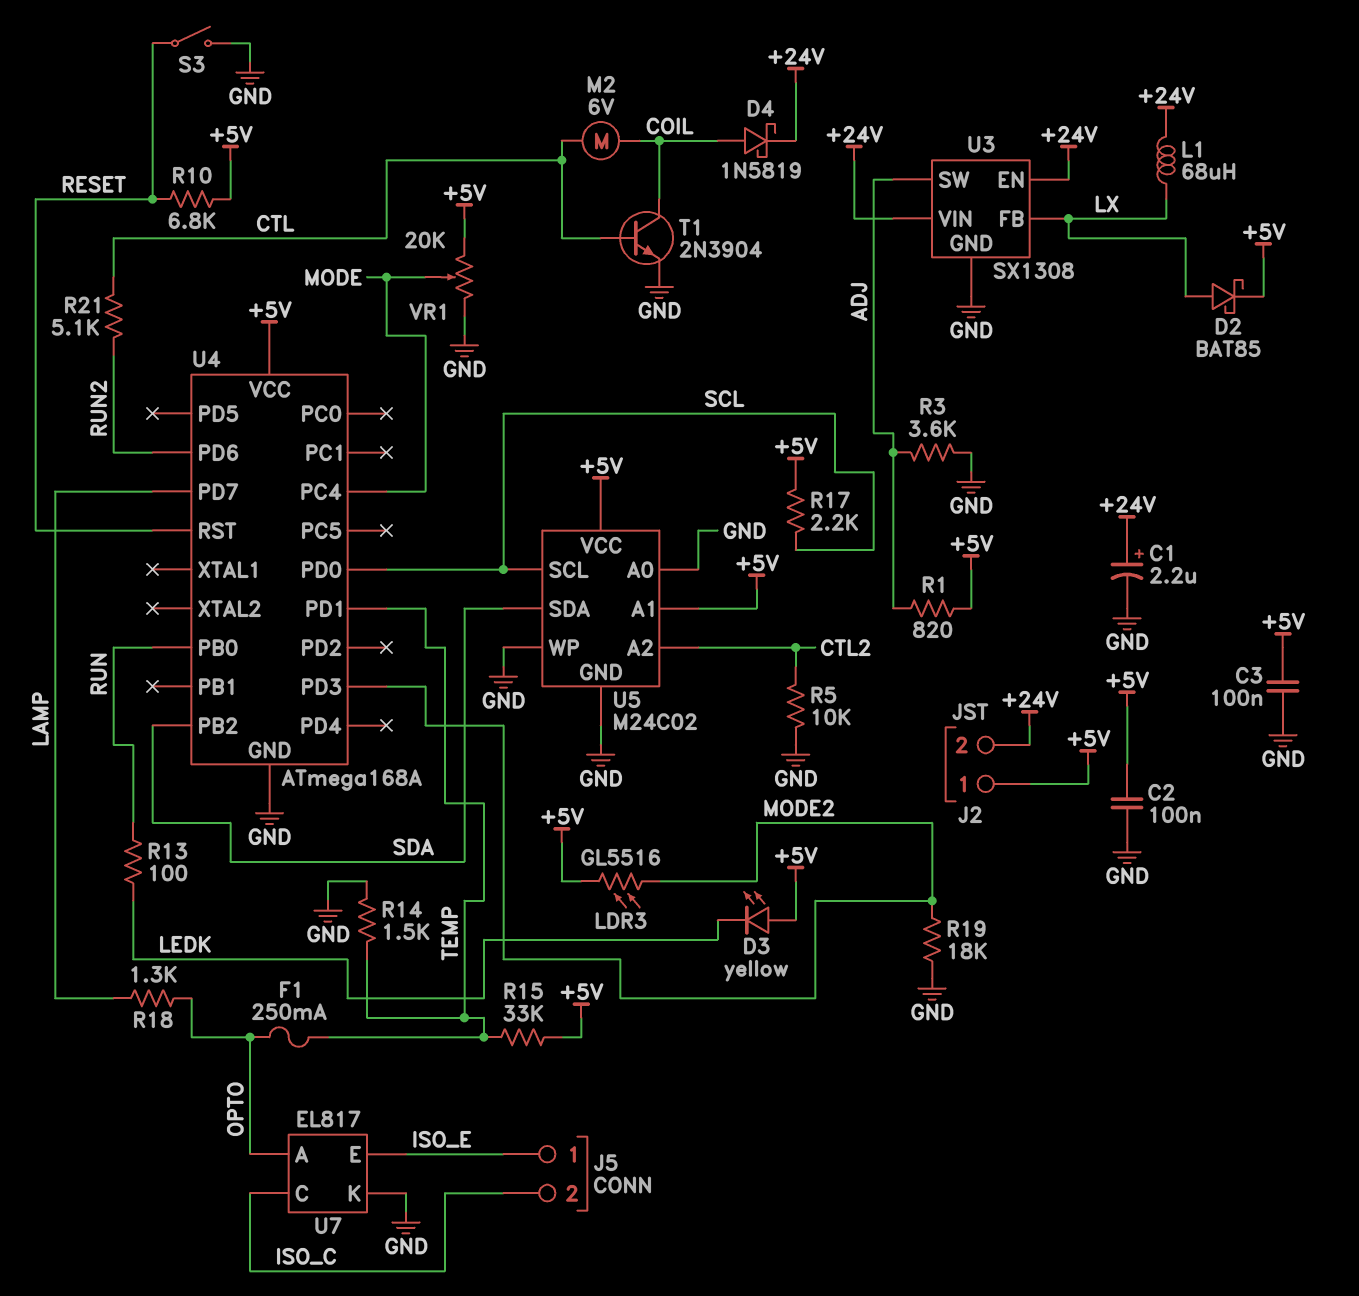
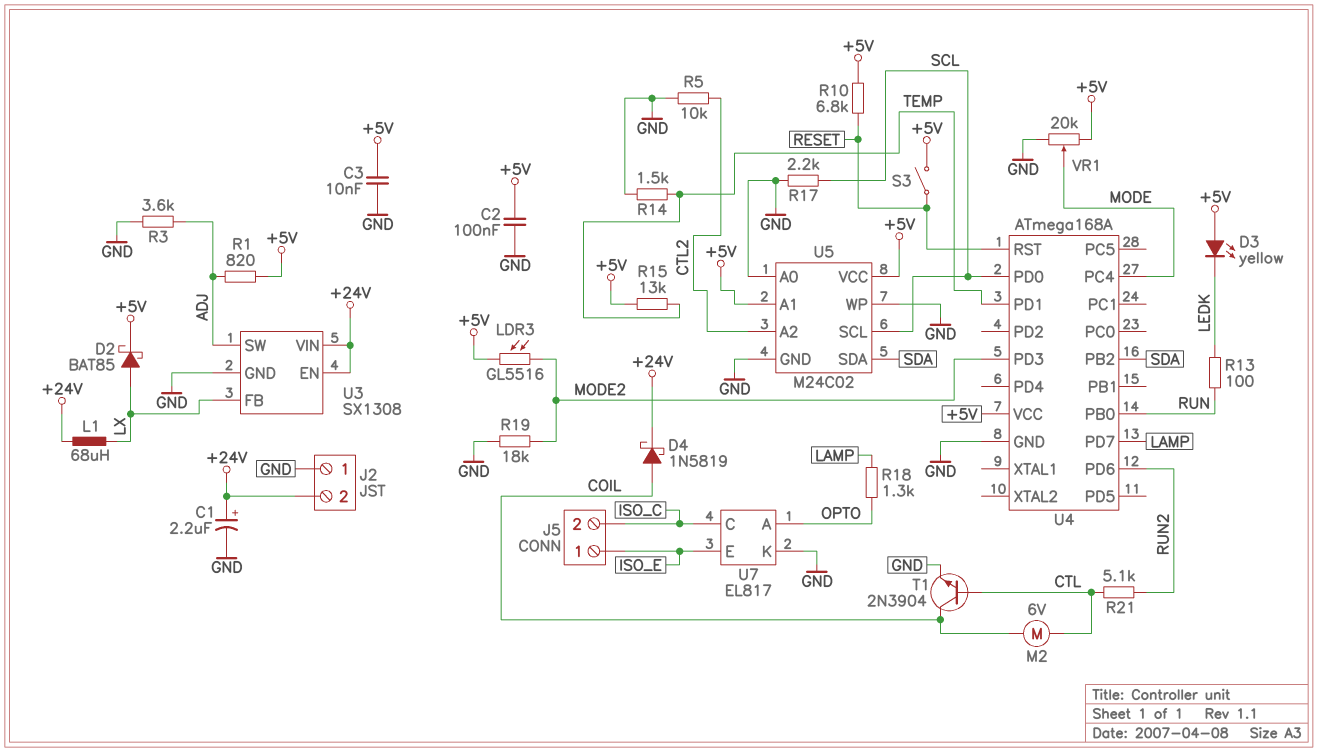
C3: 100nF (+5V, GND) -> 10nF (+5V, GND)
F1: 250mA (OPTO, TEMP) -> none
J2 pin 1: +5V -> GND
R15: 33k (+5V, TEMP) -> 13k (+5V, TEMP)
R17: 2.2k (+5V, SCL) -> 2.2k (GND, SCL)
S3: switch (GND, RESET) -> switch (+5V, RESET)

